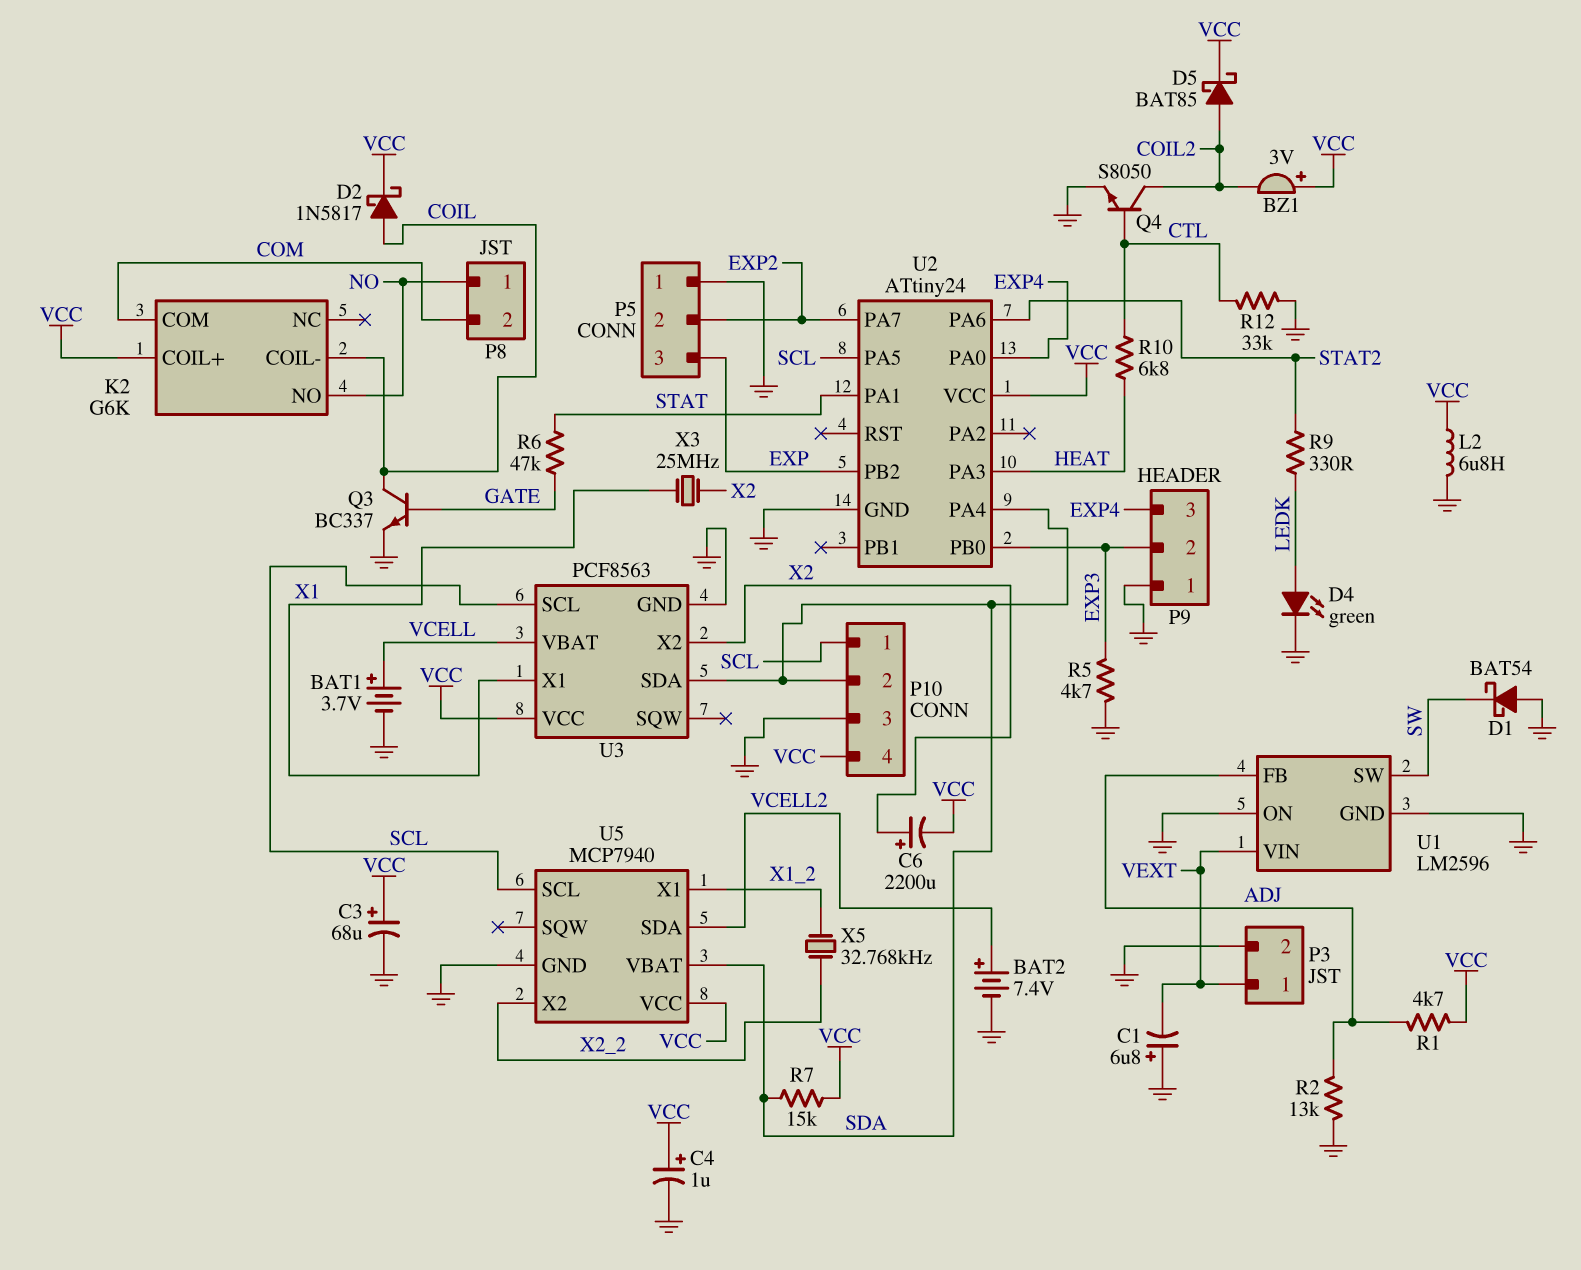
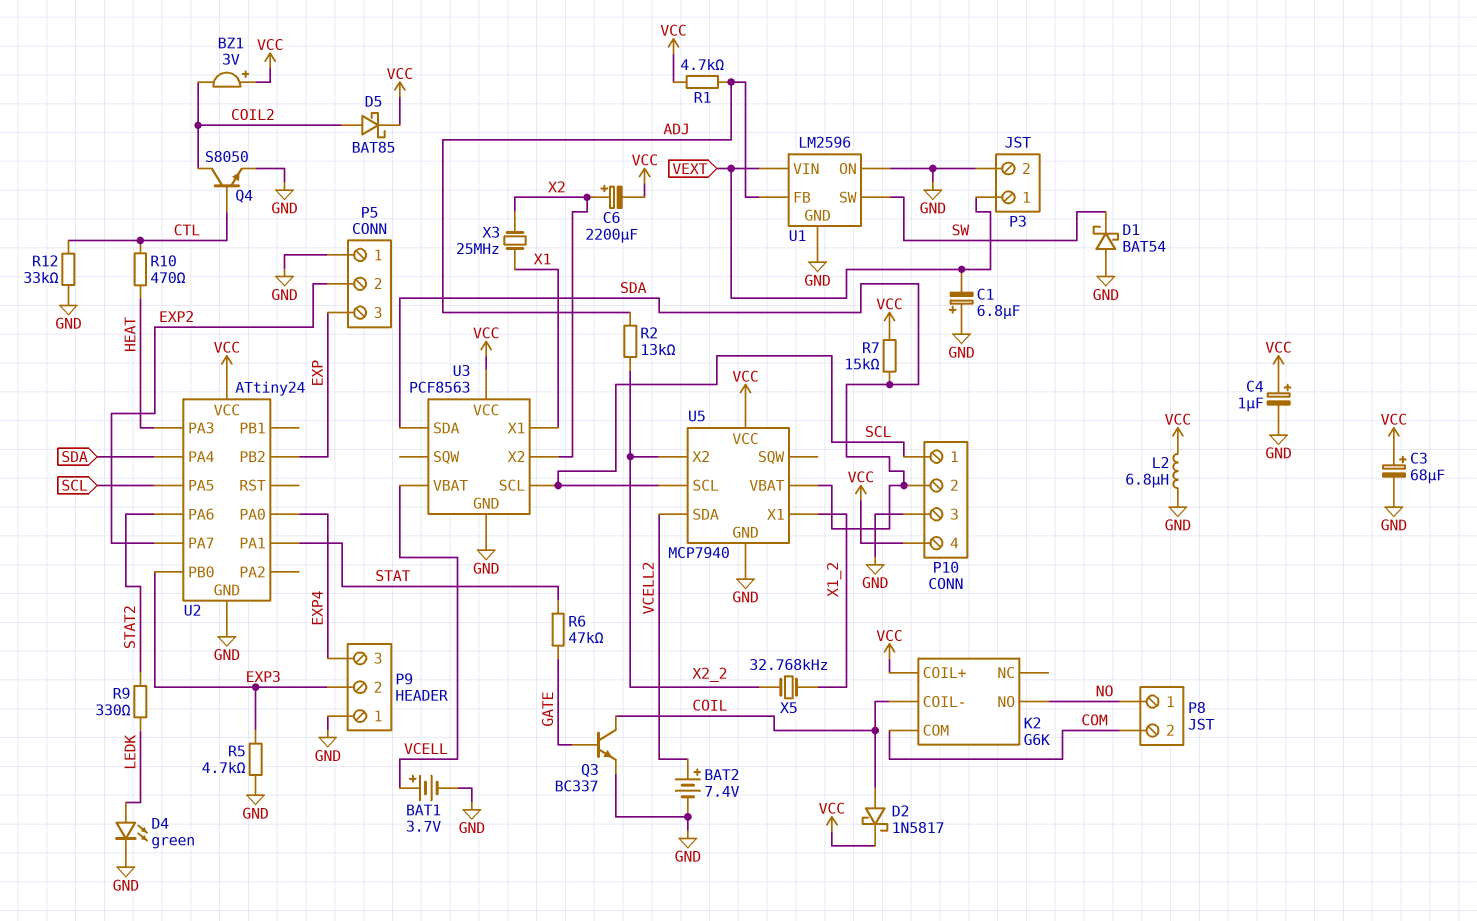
R2: 13k (ADJ, GND) -> 13k (ADJ, X2_2)
R10: 6.8k (CTL, HEAT) -> 470 (CTL, HEAT)

